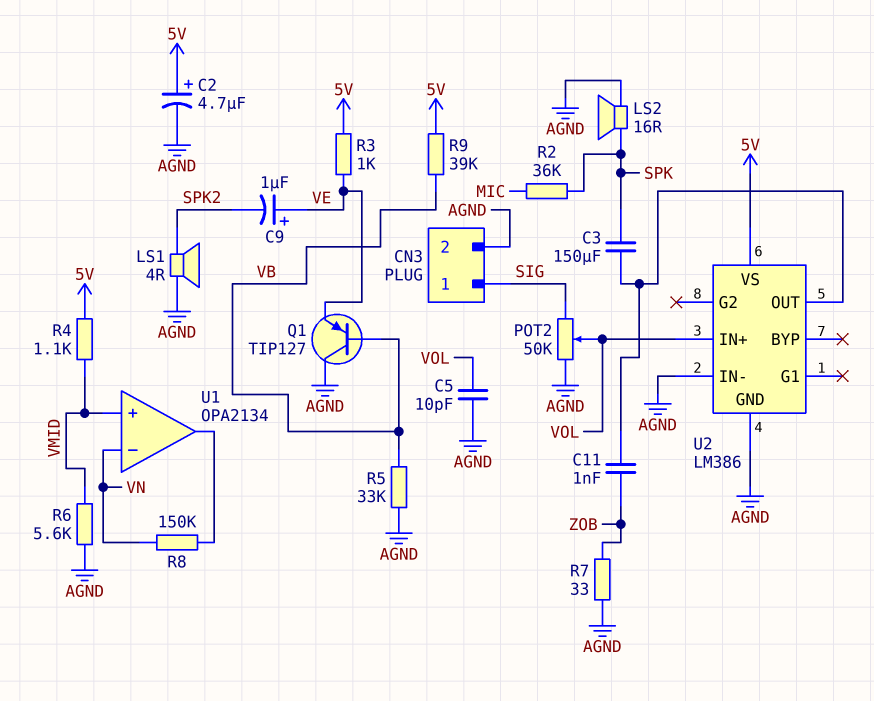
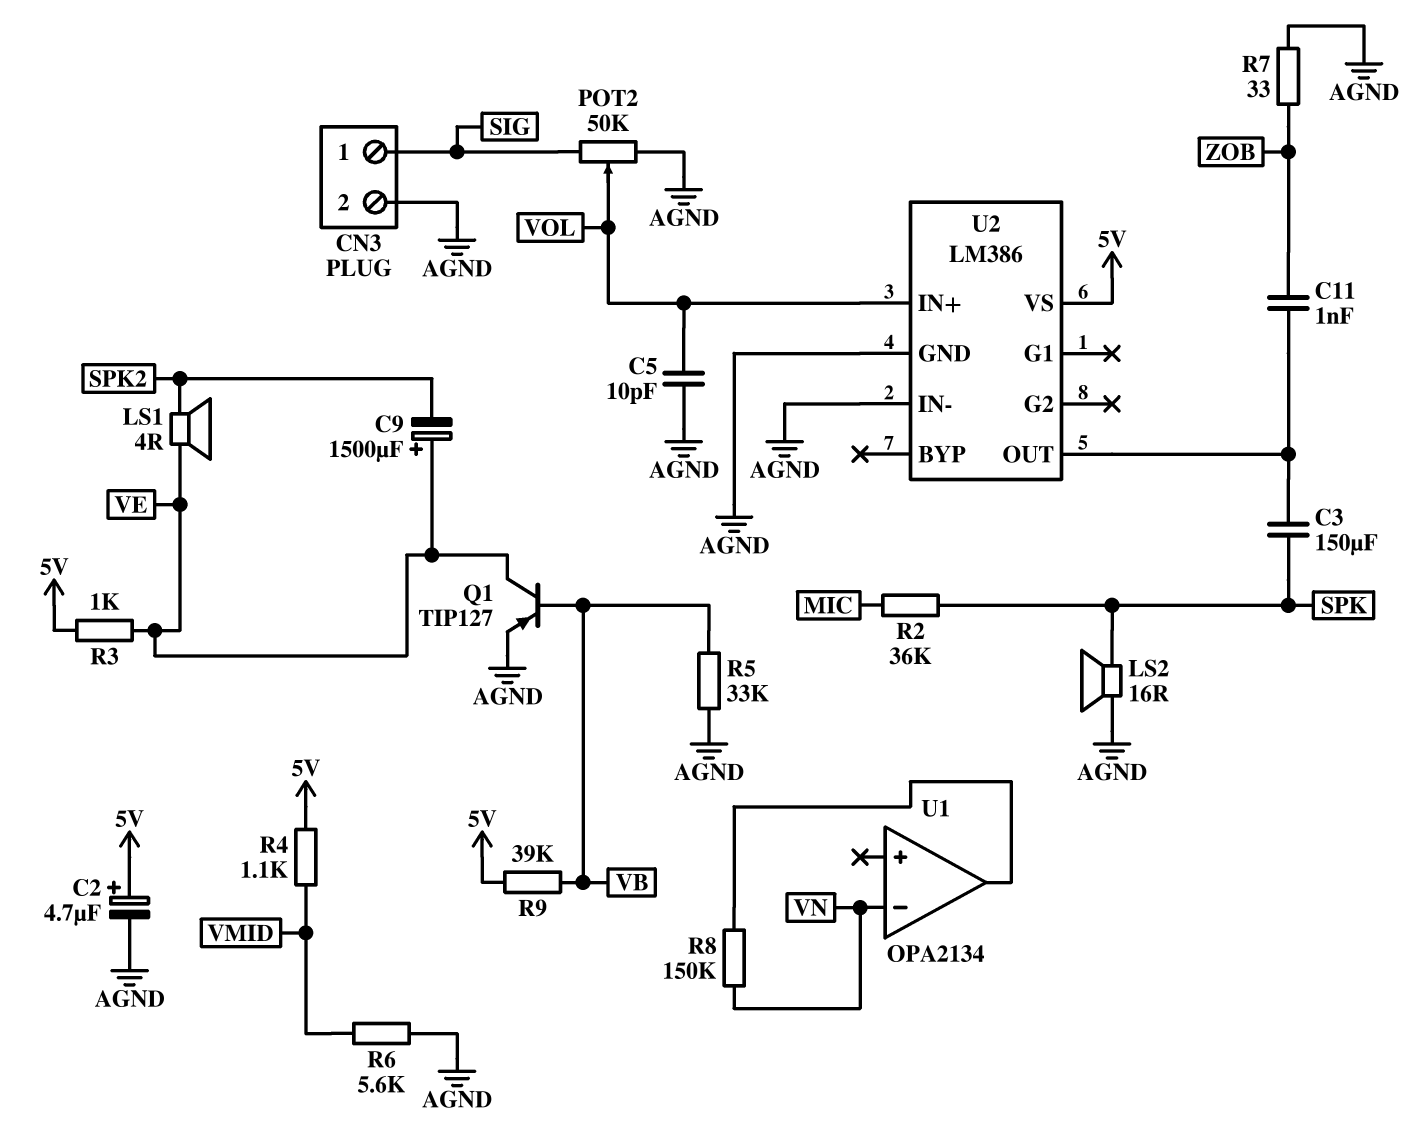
C9: 1uF (plus VE, minus SPK2) -> 1500uF (plus VE, minus SPK2)
LS1: speaker 4R (AGND, SPK2) -> speaker 4R (SPK2, VE)
Q1: PNP TIP127 (B VB, C AGND, E VE) -> PNP TIP127 (B VB, C VE, E AGND)
U1 pin in+: VMID -> none

